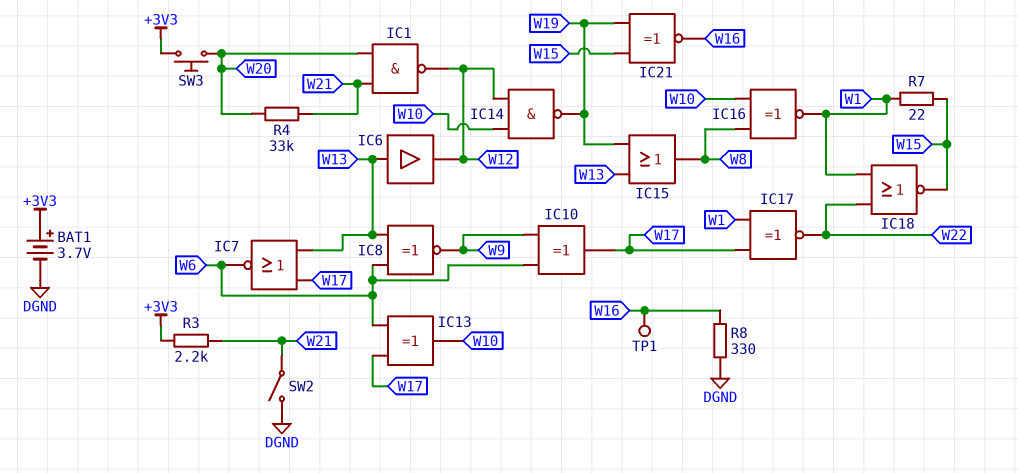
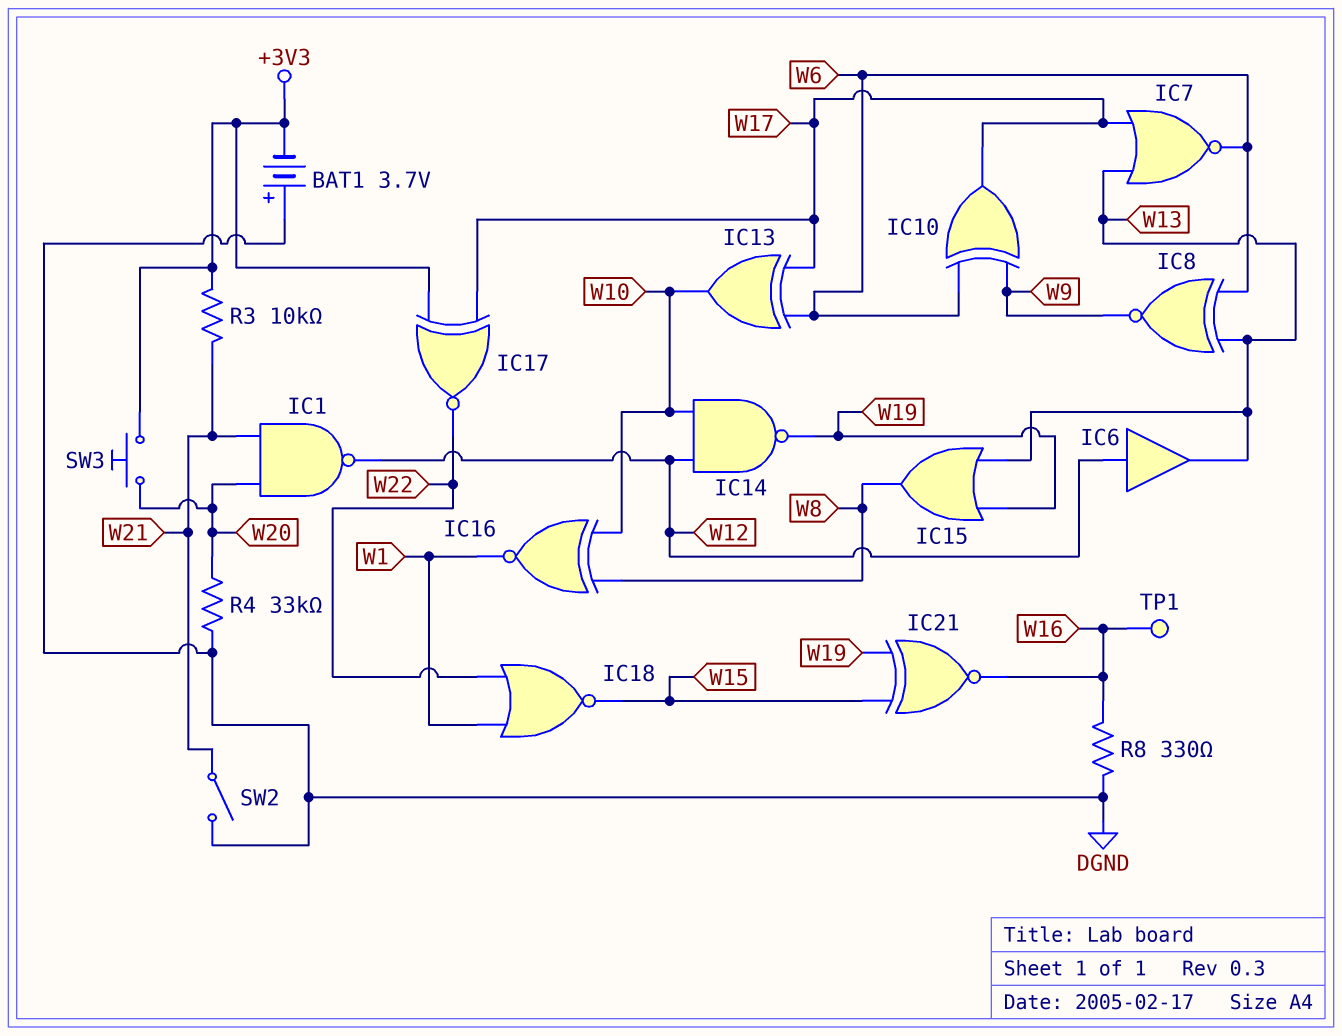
BAT1: 3.7V (plus +3V3, minus DGND) -> 3.7V (plus DGND, minus +3V3)
IC6: buffer (in W13, out W12) -> buffer (in W12, out W13)
IC17: XNOR (in W1, in W17, out W22) -> XNOR (in +3V3, in W17, out W22)
R3: 2.2k (+3V3, W21) -> 10k (+3V3, W21)
R4: 33k (W20, W21) -> 33k (DGND, W20)
R7: 22 (W1, W15) -> none

